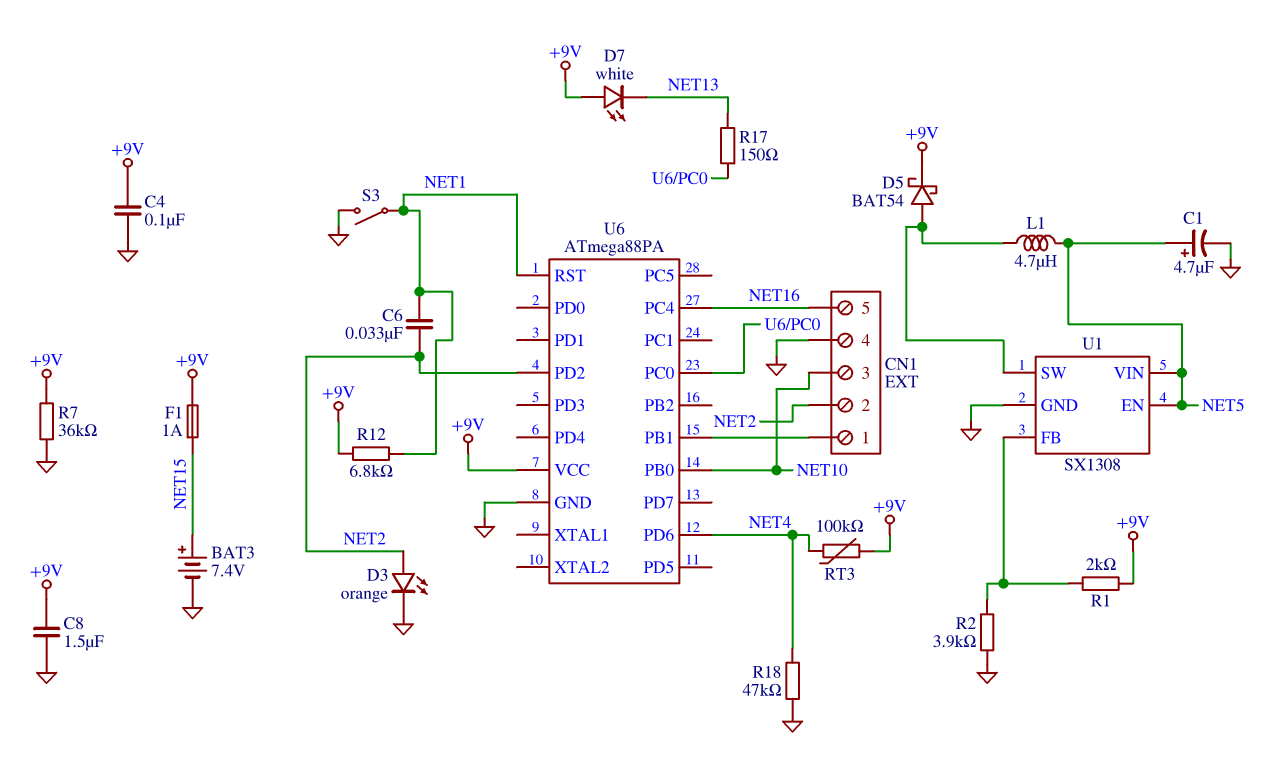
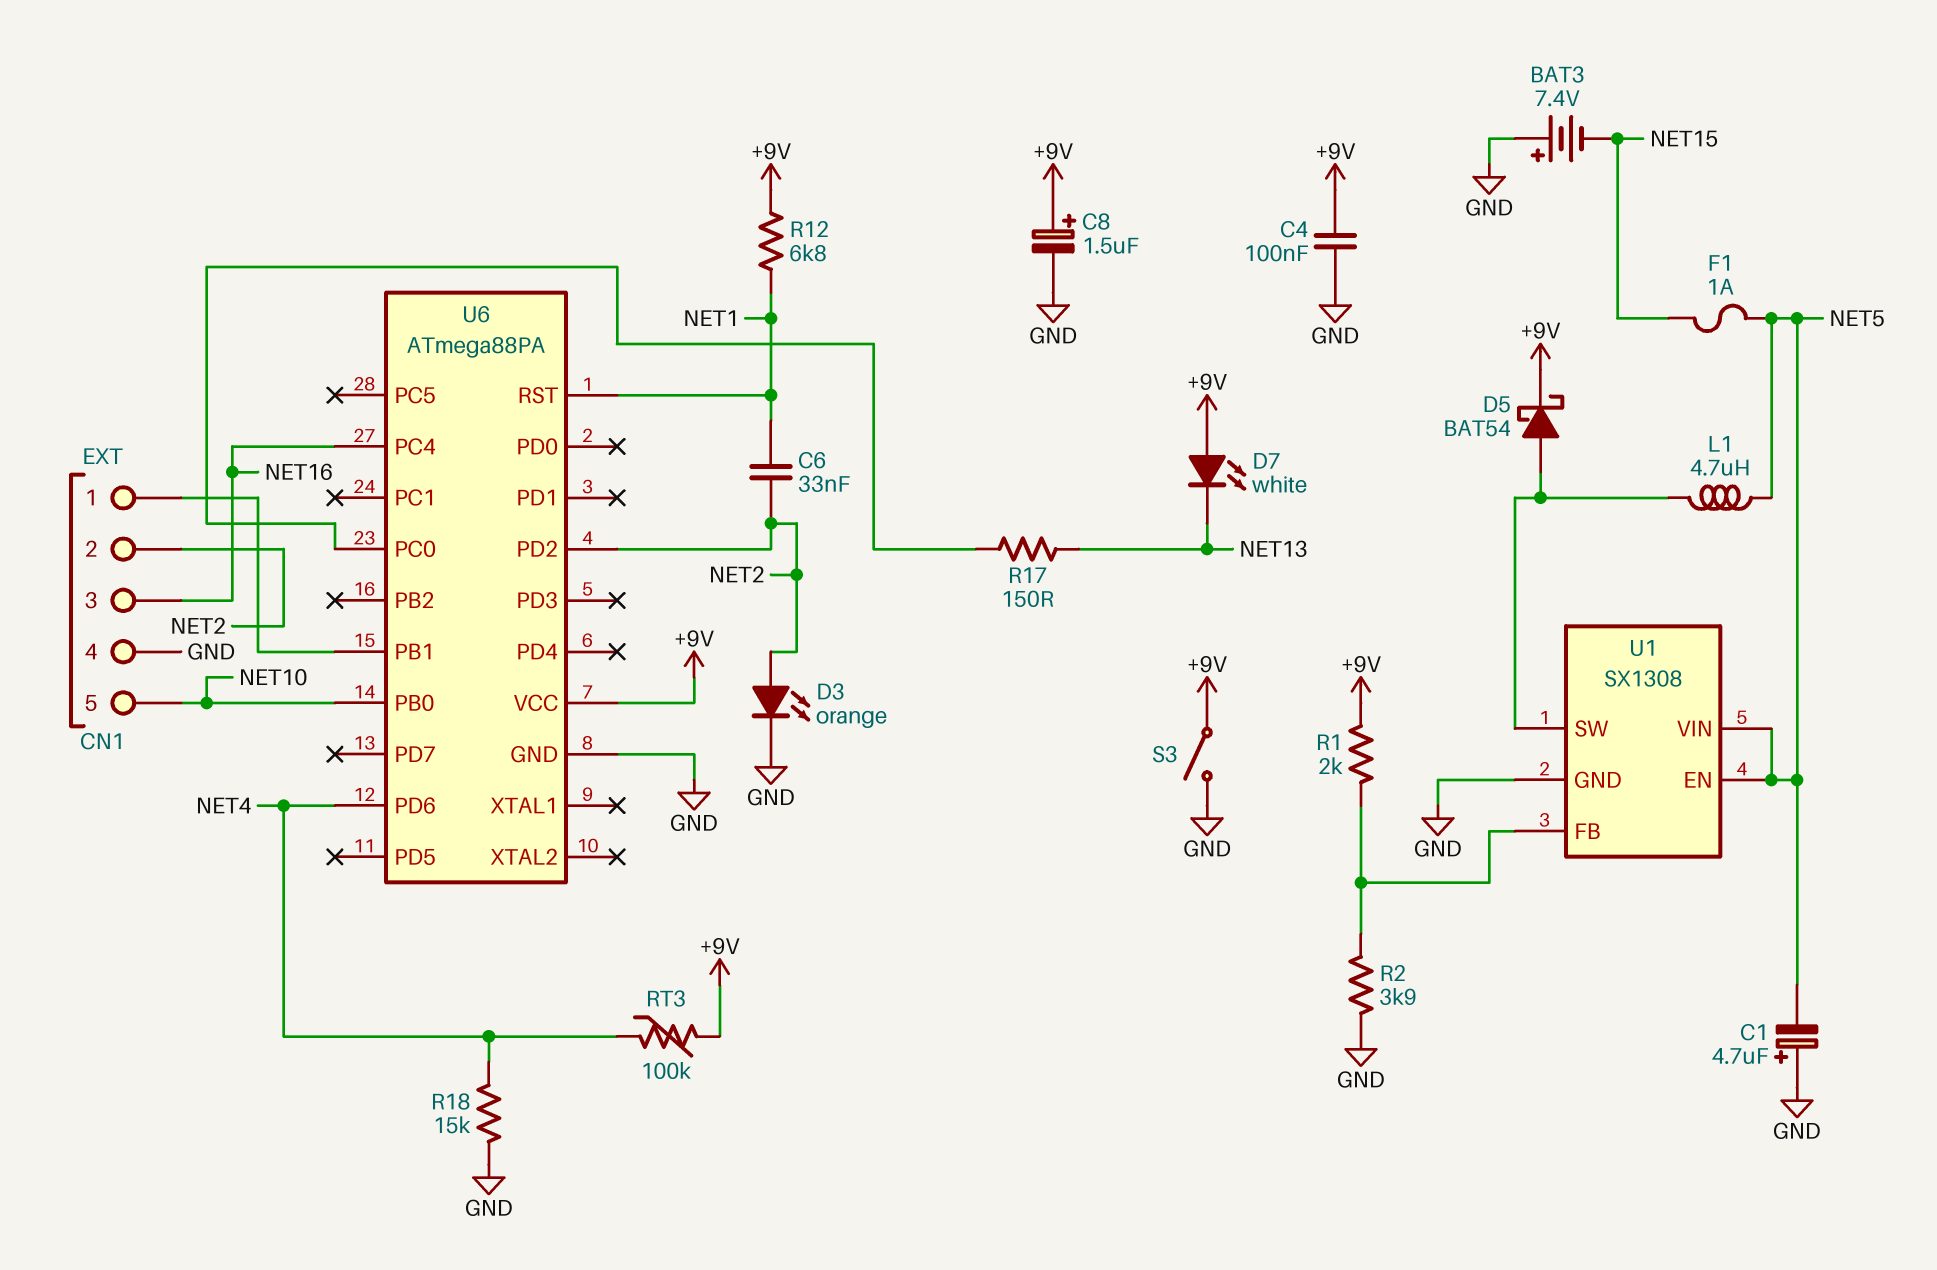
BAT3: 7.4V (plus NET15, minus GND) -> 7.4V (plus GND, minus NET15)
C1: 4.7uF (plus NET5, minus GND) -> 4.7uF (plus GND, minus NET5)
C8: 1.5uF (+9V, GND) -> 1.5uF (plus +9V, minus GND)
CN1 pin 3: NET10 -> NET16
CN1 pin 5: NET16 -> NET10
F1: 1A (+9V, NET15) -> 1A (NET5, NET15)
R7: 36k (+9V, GND) -> none
R18: 47k (GND, NET4) -> 15k (GND, NET4)
S3: switch (GND, NET1) -> switch (+9V, GND)

